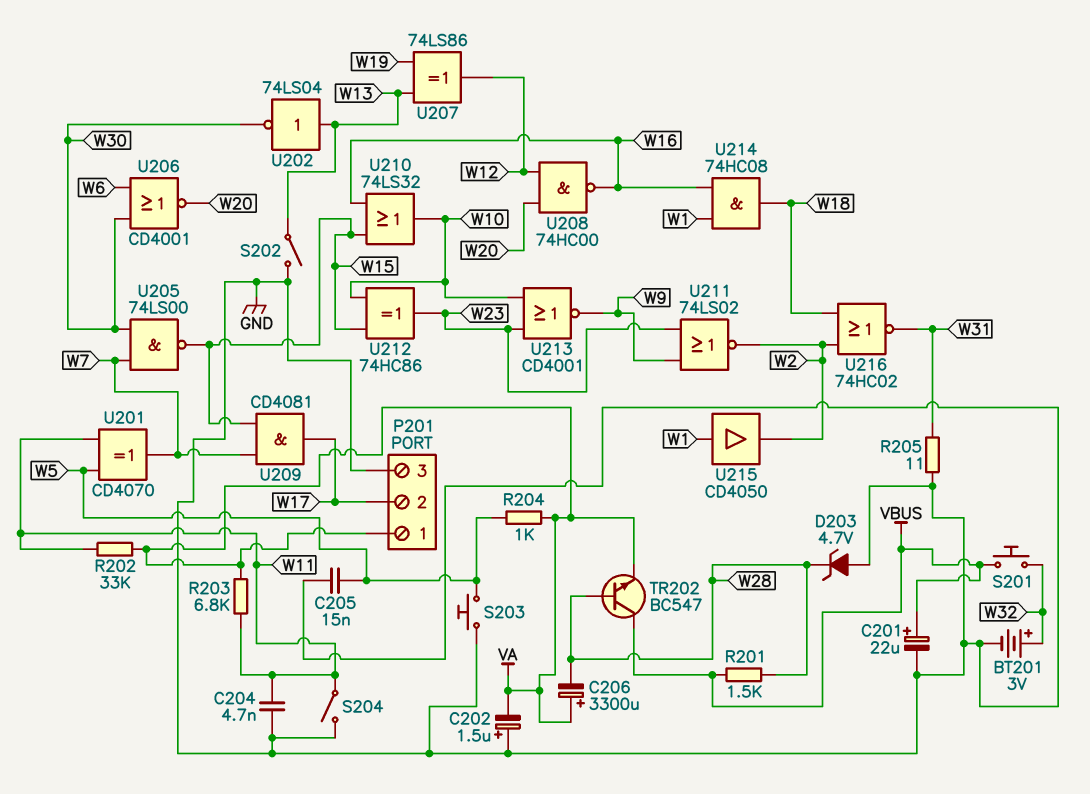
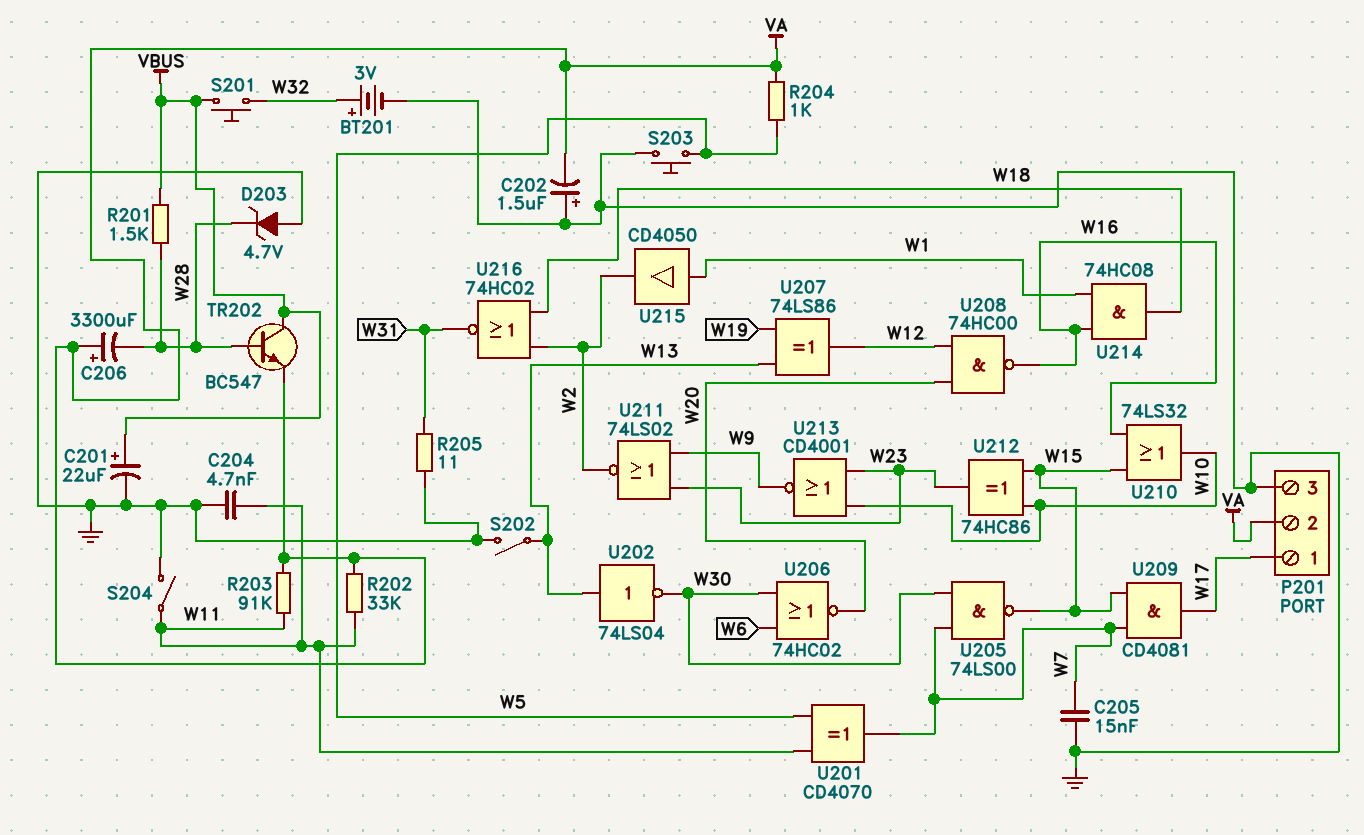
C205: 15nF (GND, W5) -> 15nF (GND, W7)
P201 pin 1: VA -> W17
P201 pin 2: W17 -> VA
R203: 6.8k (VA, W11) -> 91k (VA, W11)
U206: NOR CD4001 (in W6, in W30, out W20) -> NOR 74HC02 (in W6, in W30, out W20)

